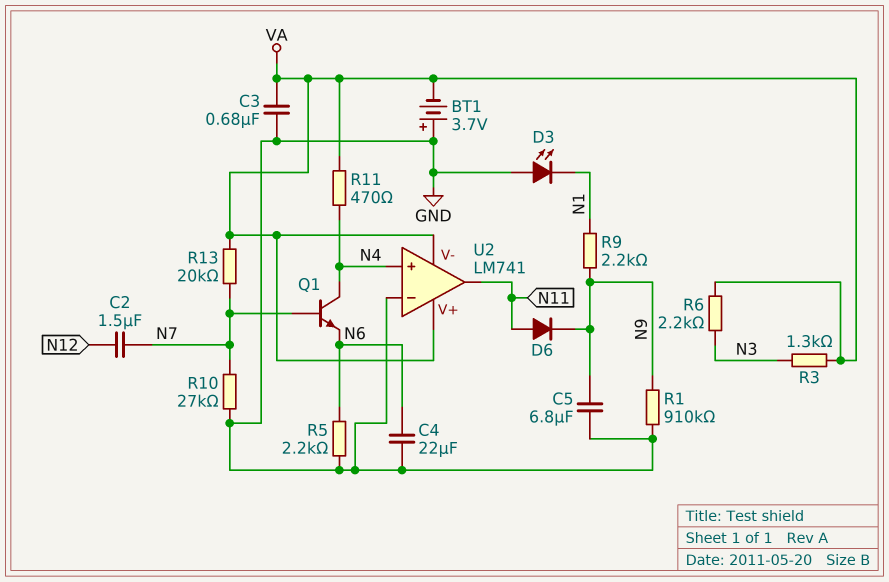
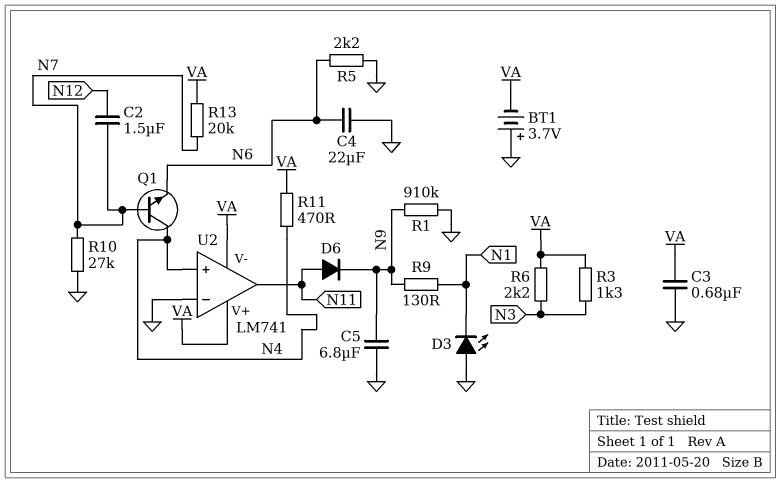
R9: 2.2k (N1, N9) -> 130 (N1, N9)

